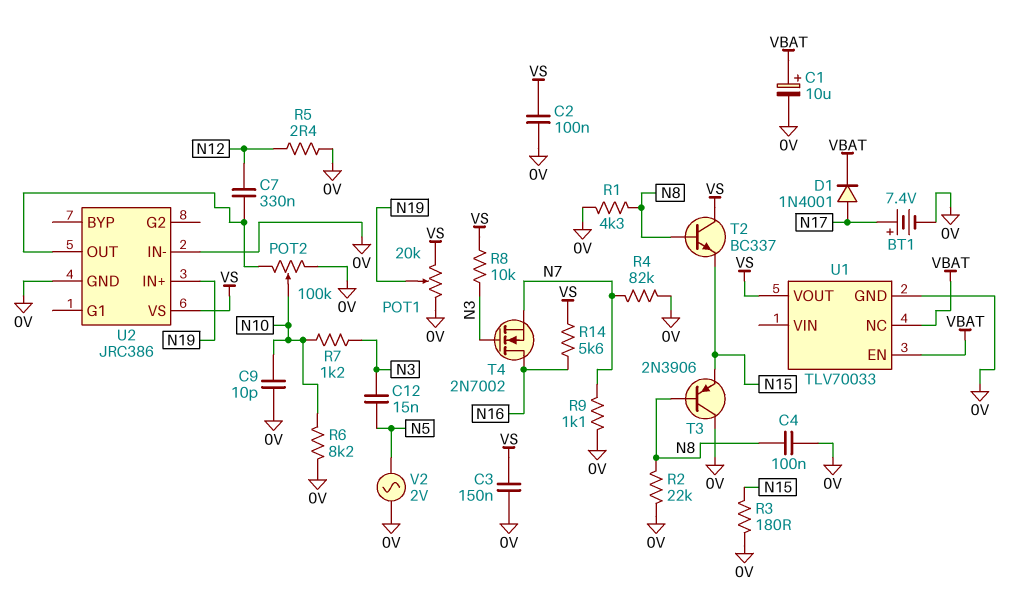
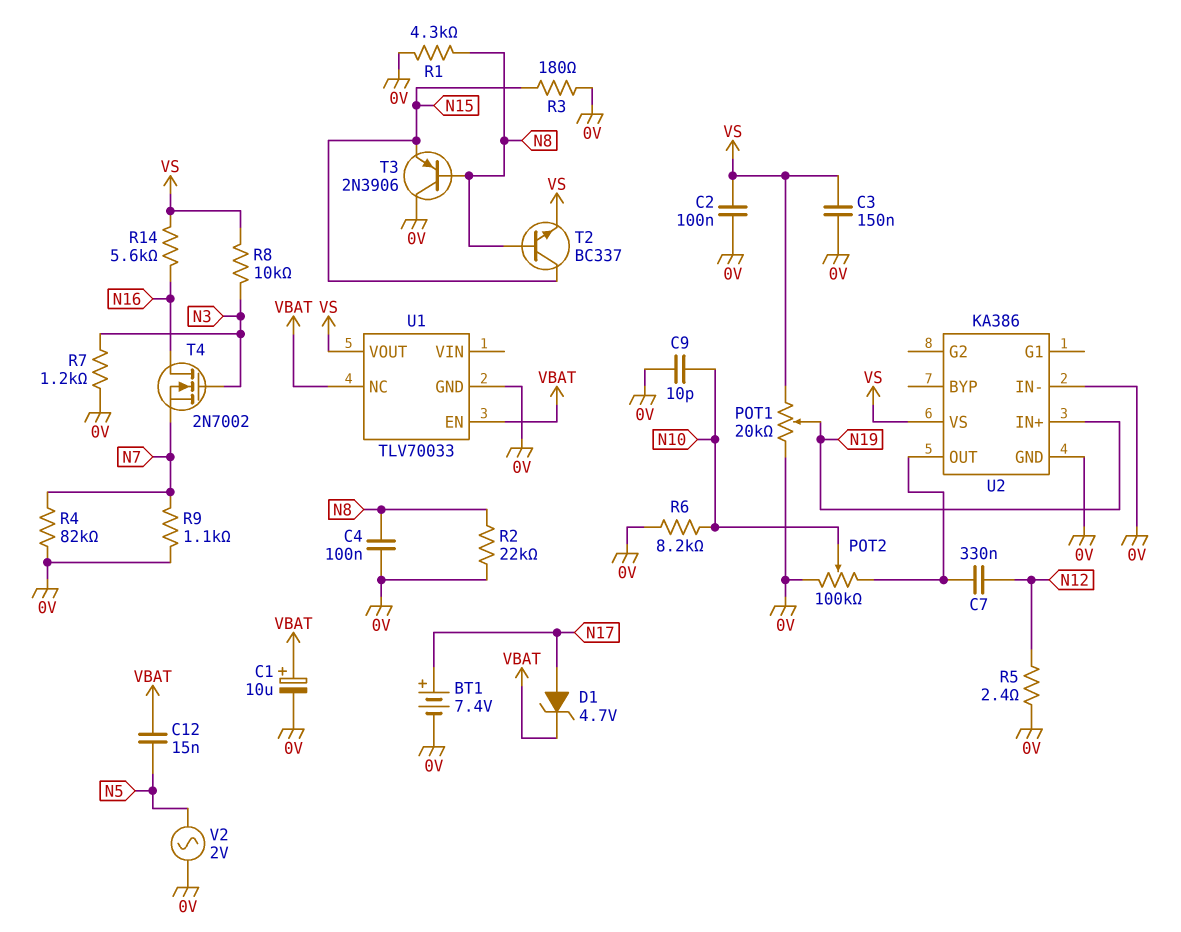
C12: 15nF (N3, N5) -> 15nF (N5, VBAT)
D1: diode 1N4001 (A N17, K VBAT) -> zener 4.7V (A N17, K VBAT)
R7: 1.2k (N3, N10) -> 1.2k (0V, N3)
T2: NPN BC337 (B N8, C VS, E N15) -> NPN BC337 (B N8, C N15, E VS)
U2: JRC386 -> KA386

